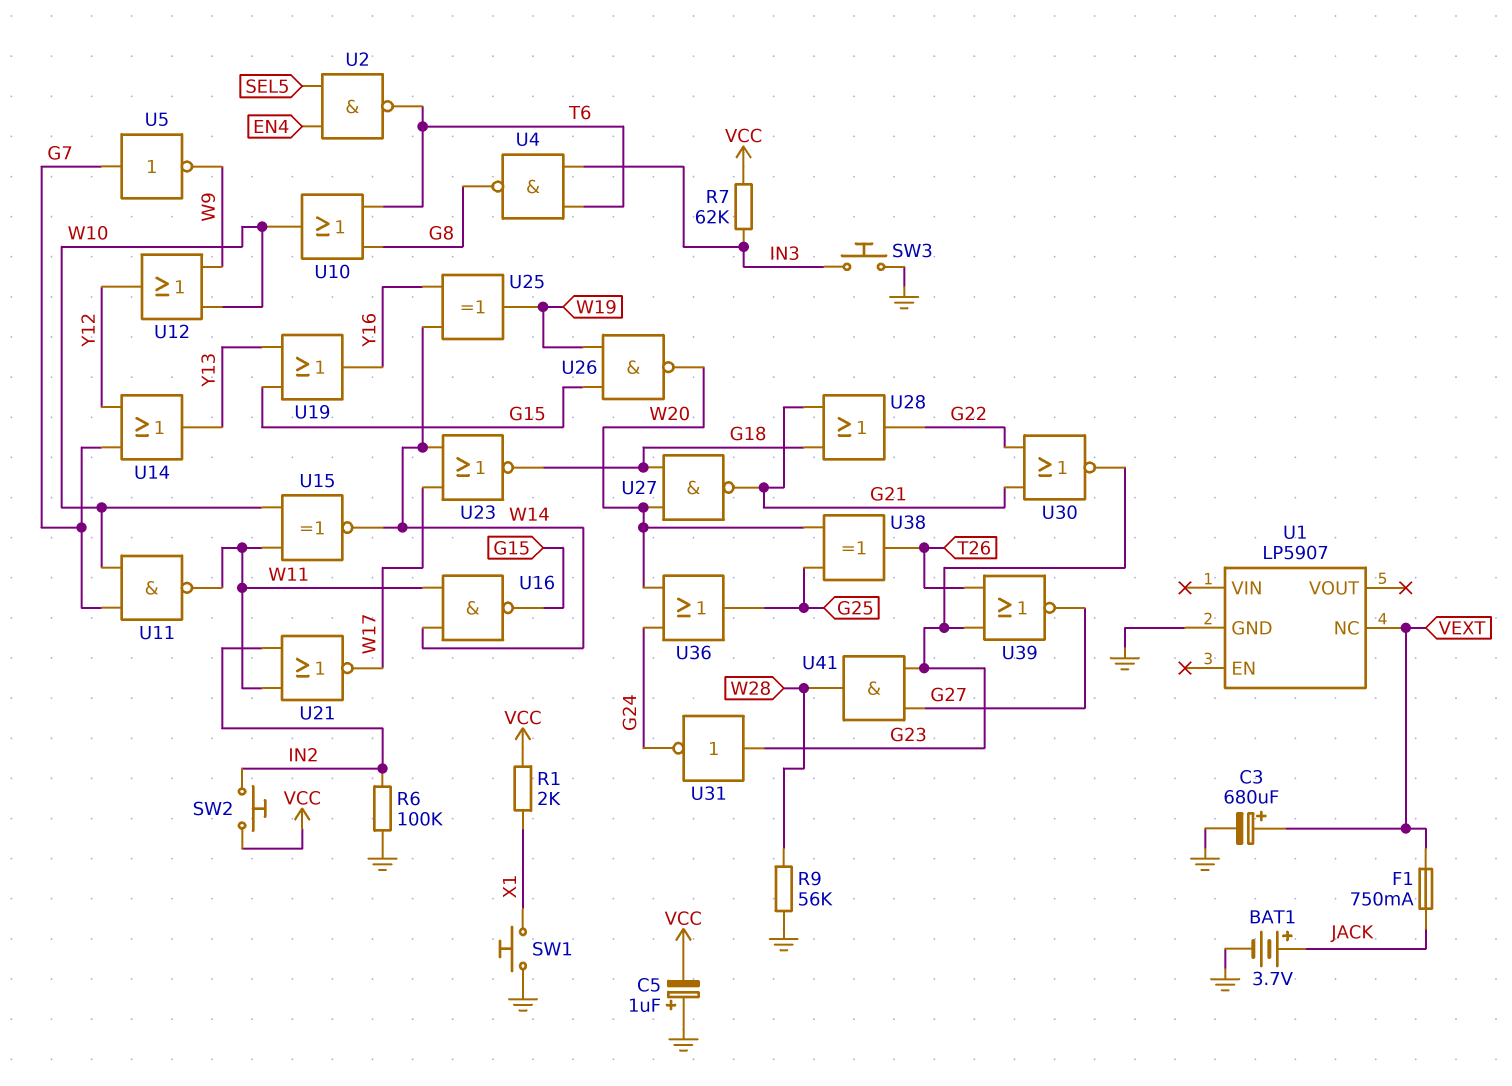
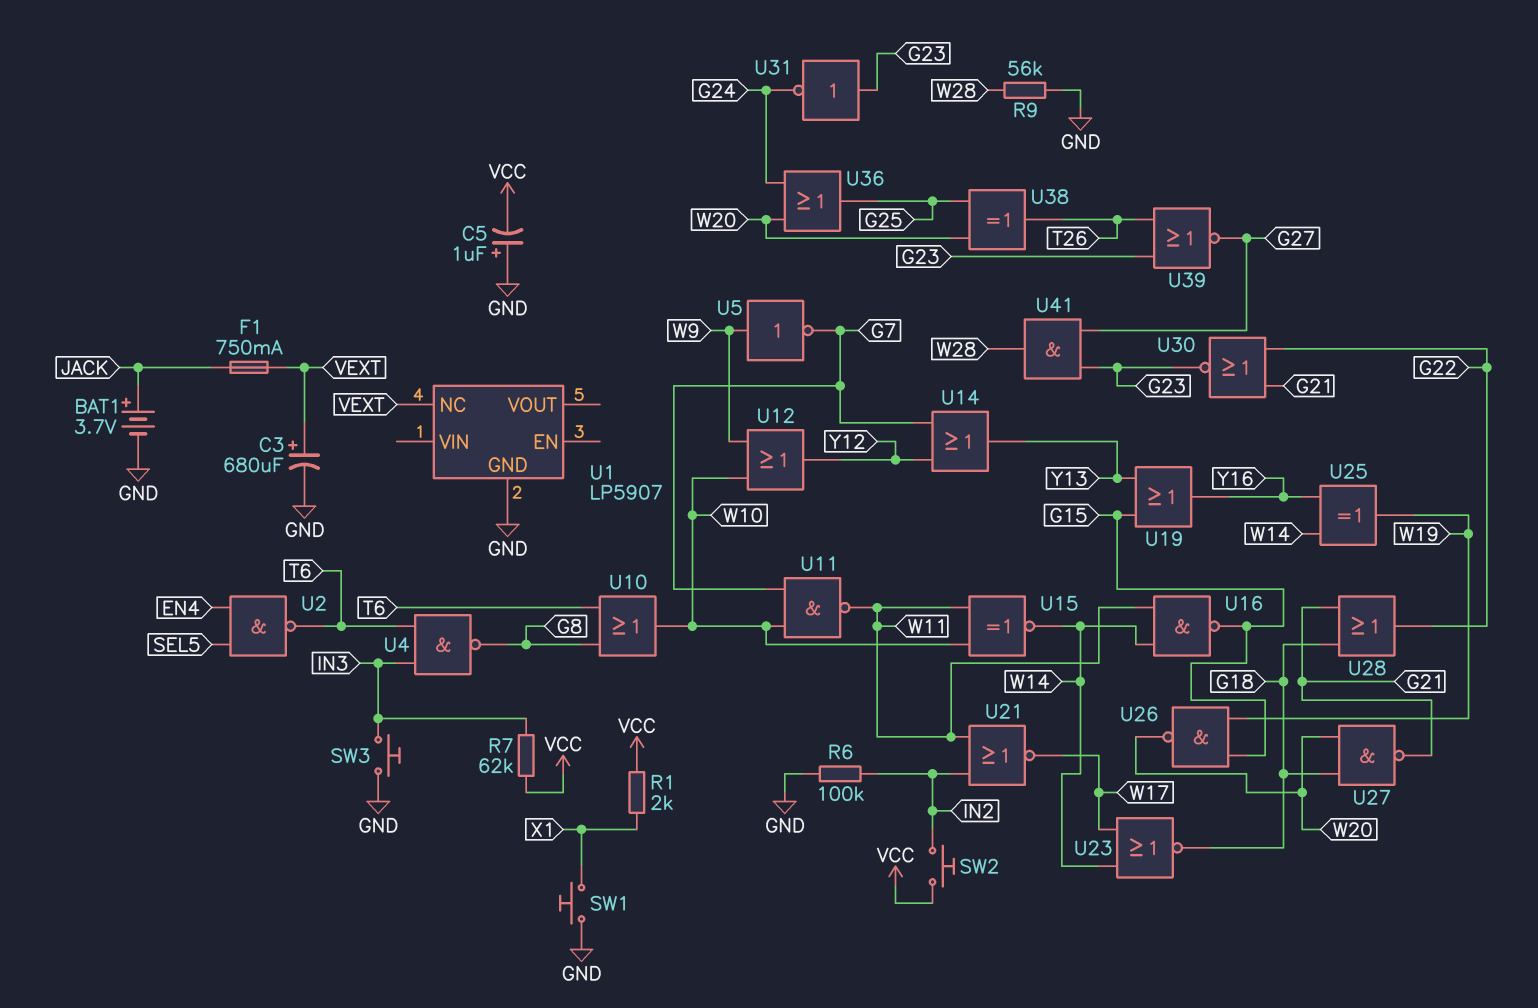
U5: NOT (in G7, out W9) -> NOT (in W9, out G7)

